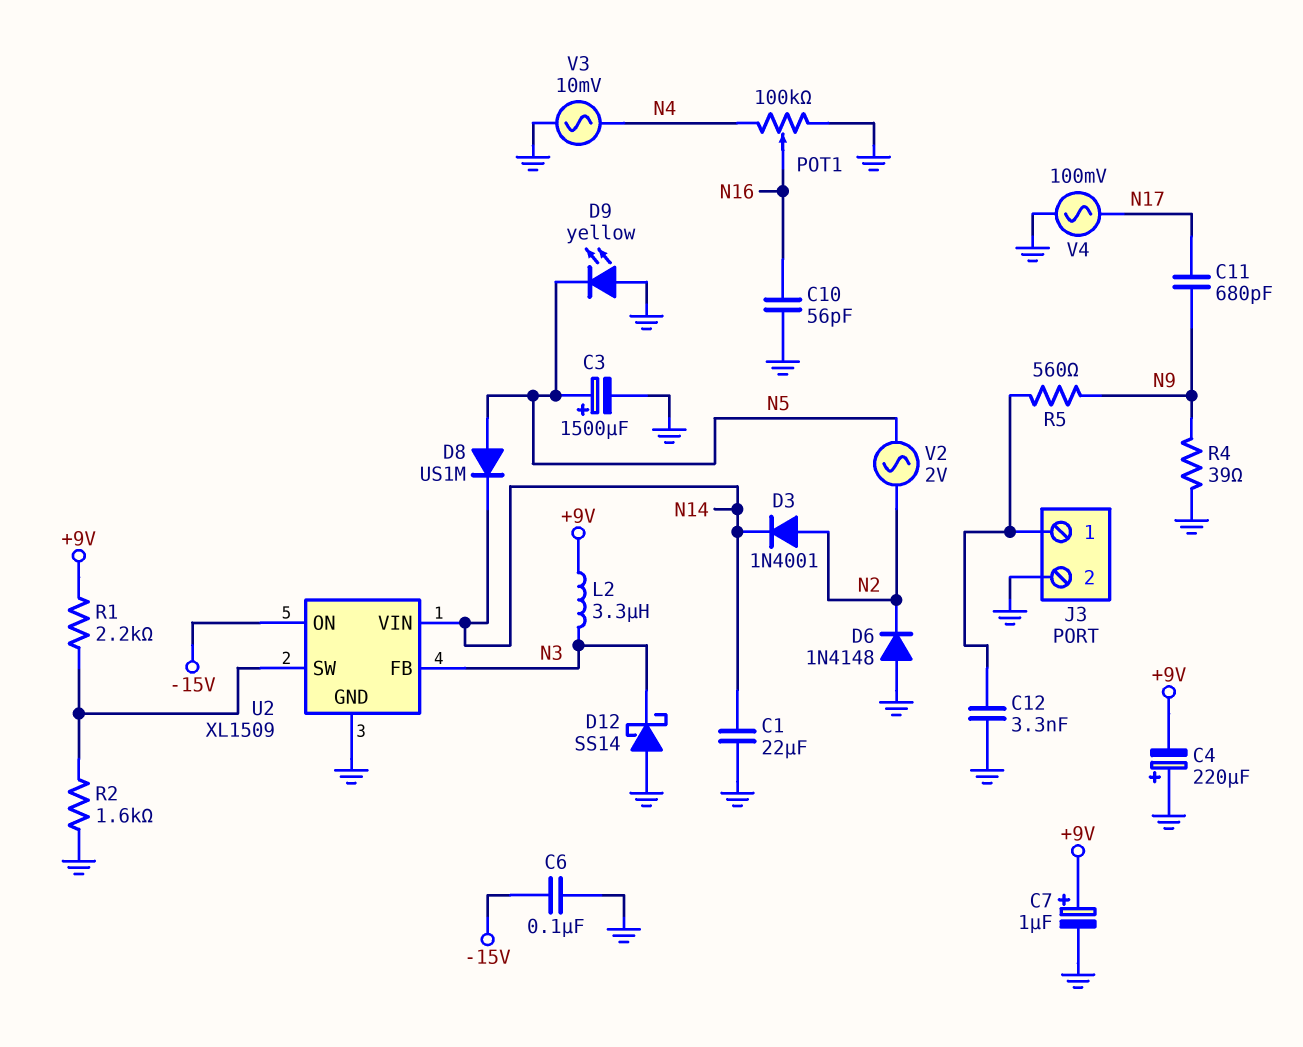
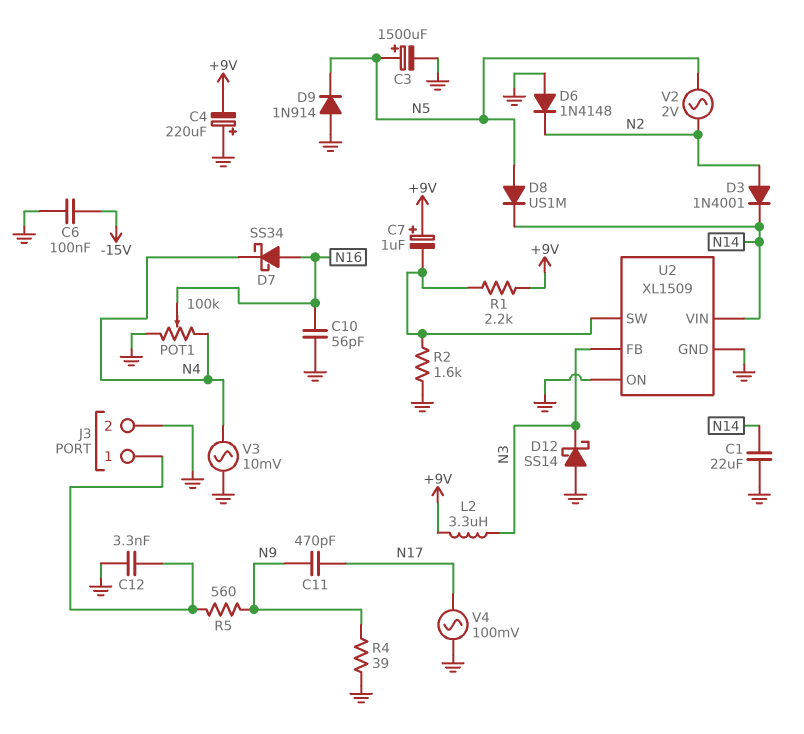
C7: 1uF (plus +9V, minus GND) -> 1uF (plus +9V, minus U2/SW)
C11: 680pF (N9, N17) -> 470pF (N9, N17)
D7: none -> schottky SS34 (A N16, K N4)
D9: LED yellow (A GND, K N5) -> diode 1N914 (A GND, K N5)
U2 pin ON: -15V -> GND

